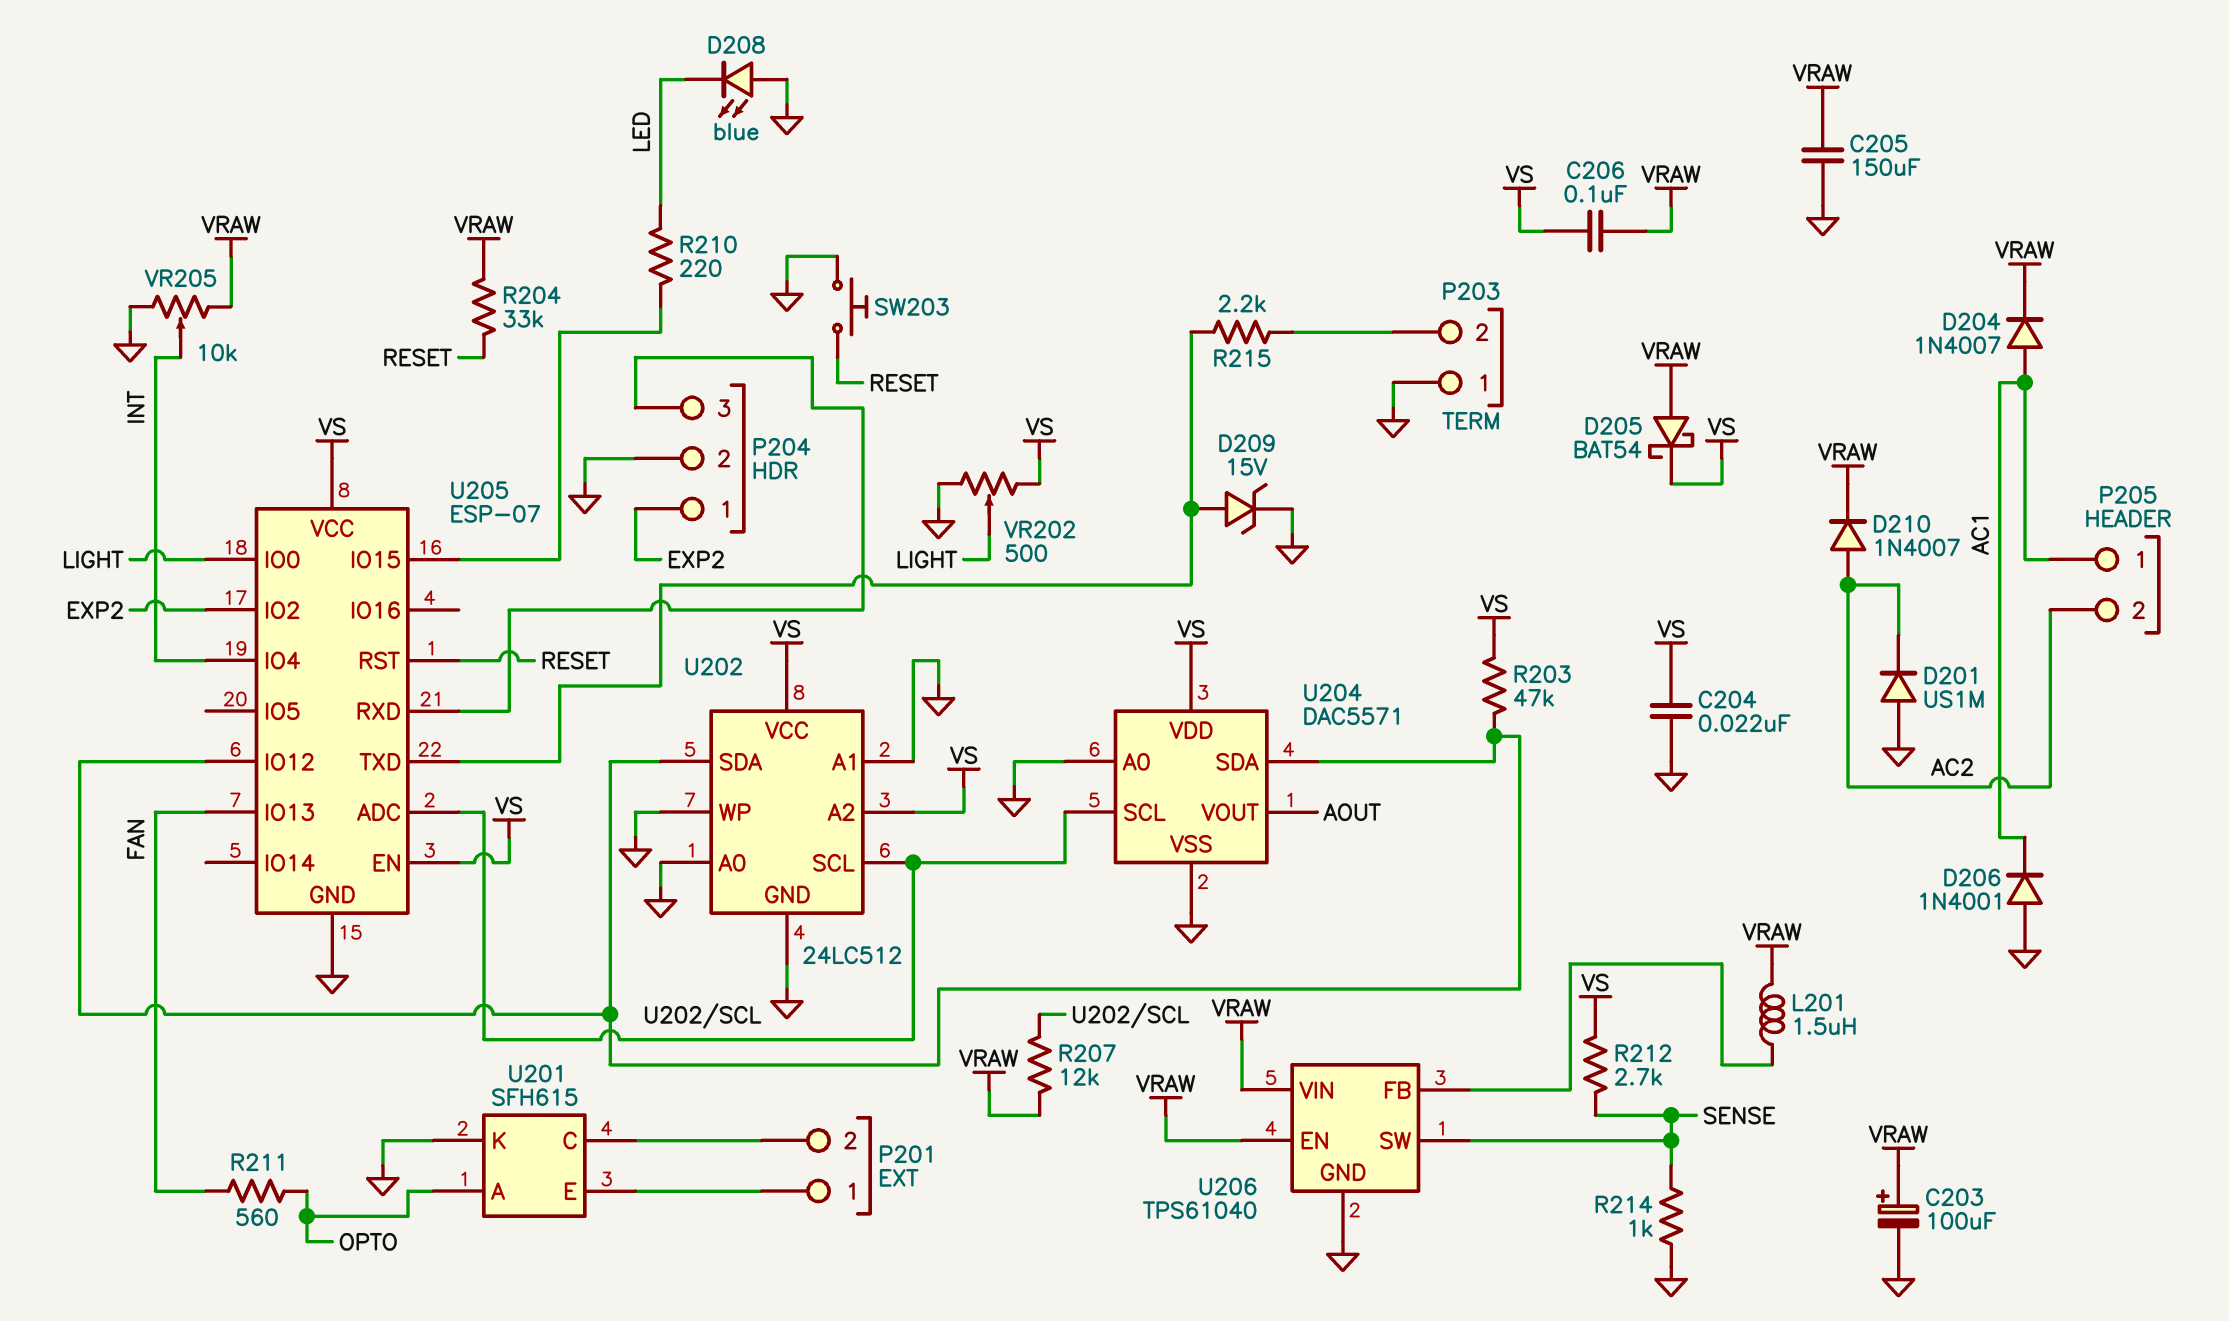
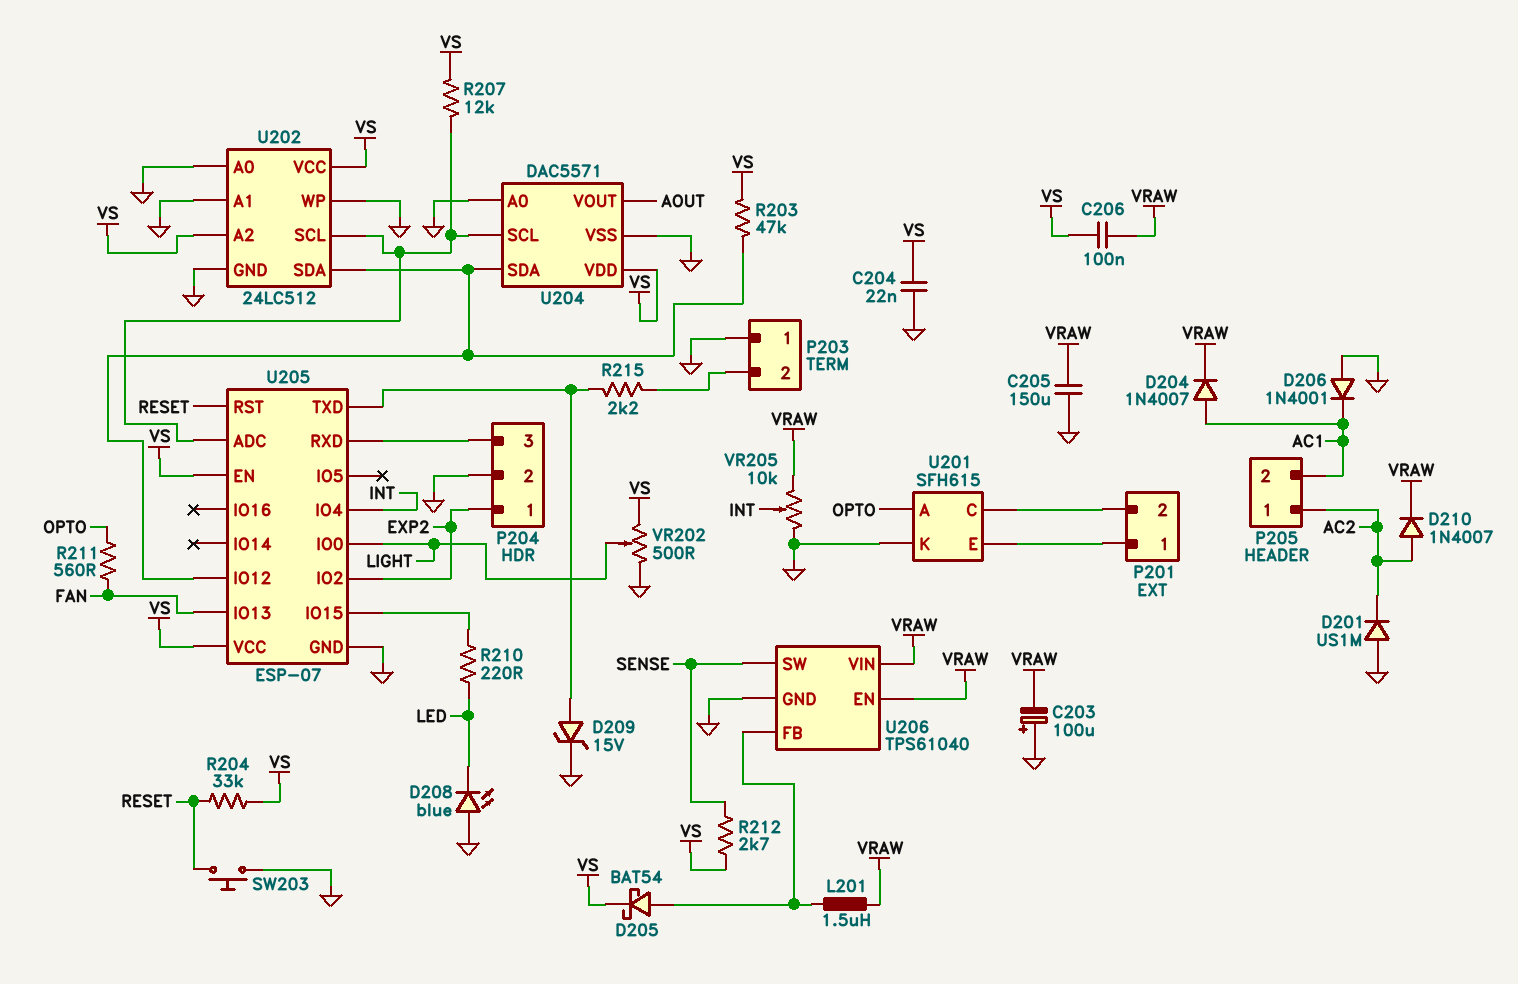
C203: 100uF (plus VRAW, minus GND) -> 100uF (plus GND, minus VRAW)
D205: schottky BAT54 (A VRAW, K VS) -> schottky BAT54 (A U206/FB, K VS)
P205 pin 1: AC1 -> AC2
P205 pin 2: AC2 -> AC1
R204: 33k (RESET, VRAW) -> 33k (RESET, VS)
R207: 12k (U202/SCL, VRAW) -> 12k (U202/SCL, VS)
R214: 1k (GND, SENSE) -> none

